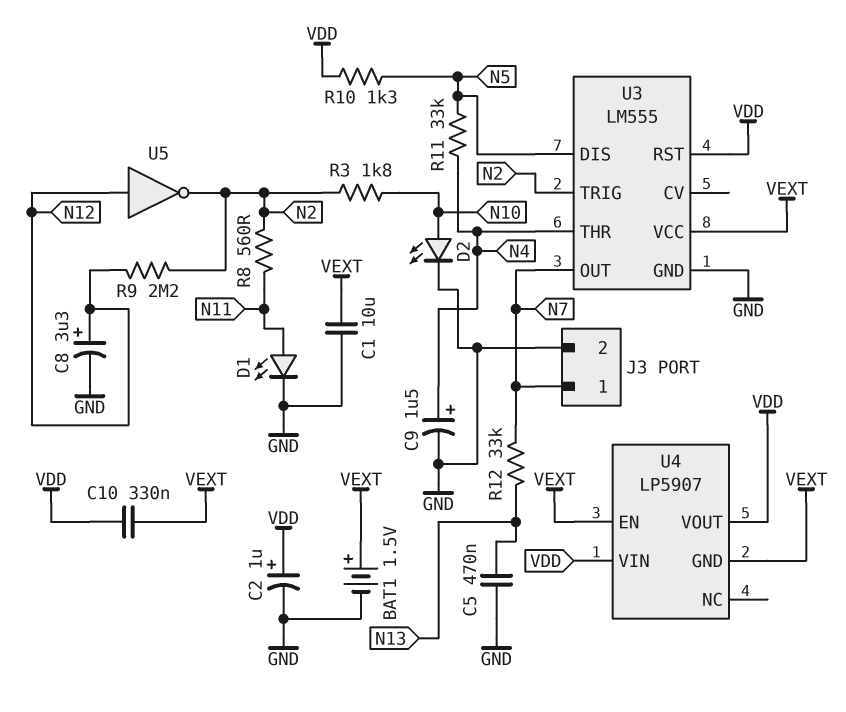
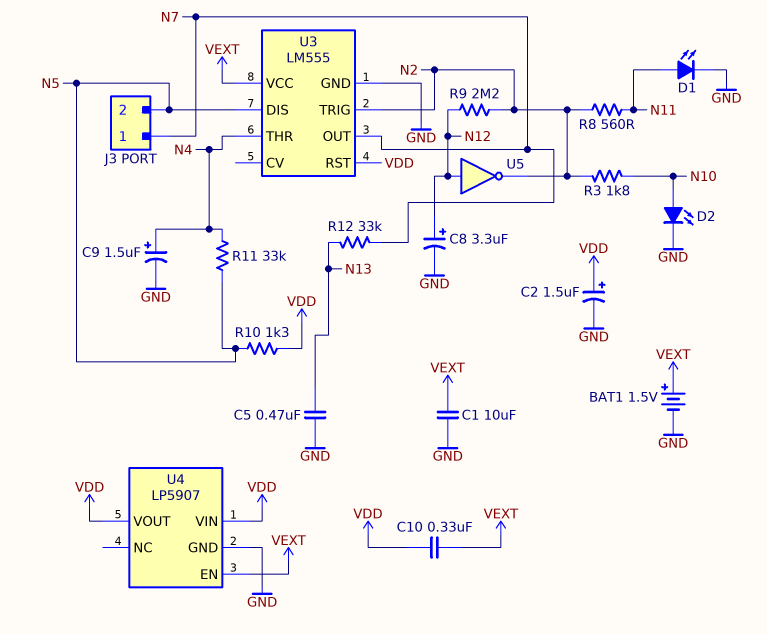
C2: 1uF (plus VDD, minus GND) -> 1.5uF (plus VDD, minus GND)
J3 pin 2: GND -> N5
U4 pin GND: VEXT -> GND

